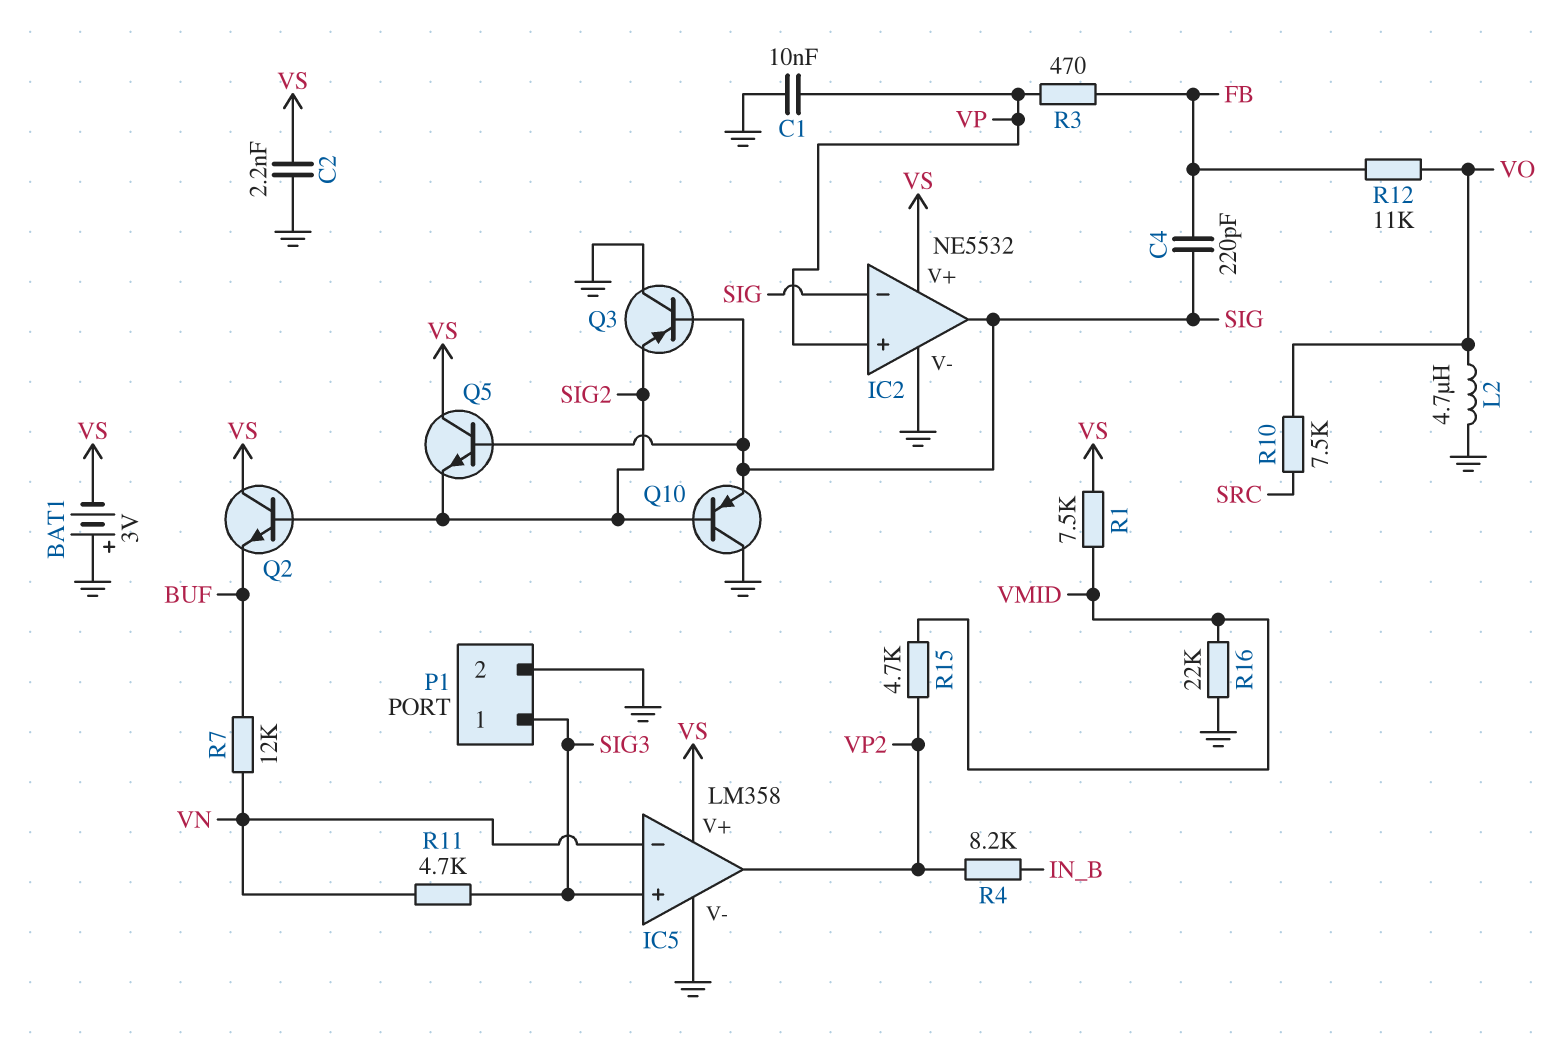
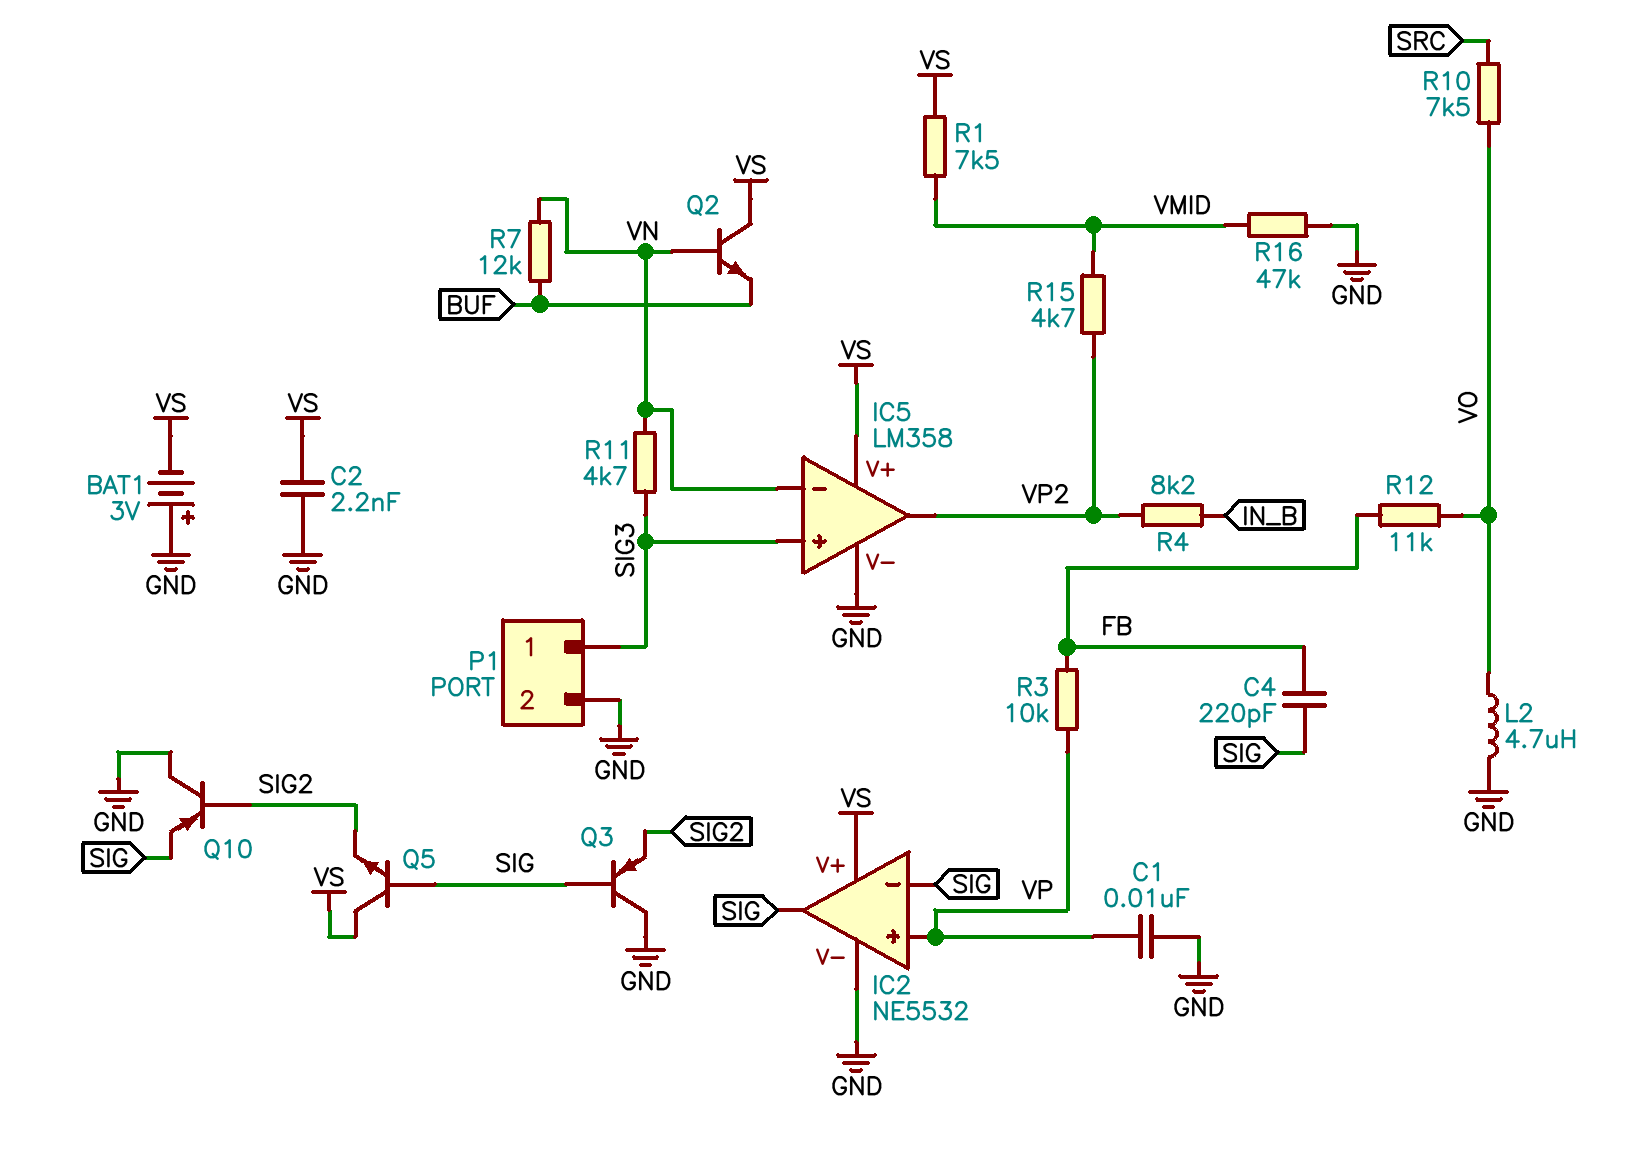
Q2: NPN (B SIG2, C VS, E BUF) -> NPN (B VN, C VS, E BUF)
R3: 470 (FB, VP) -> 10k (FB, VP)
R16: 22k (GND, VMID) -> 47k (GND, VMID)

